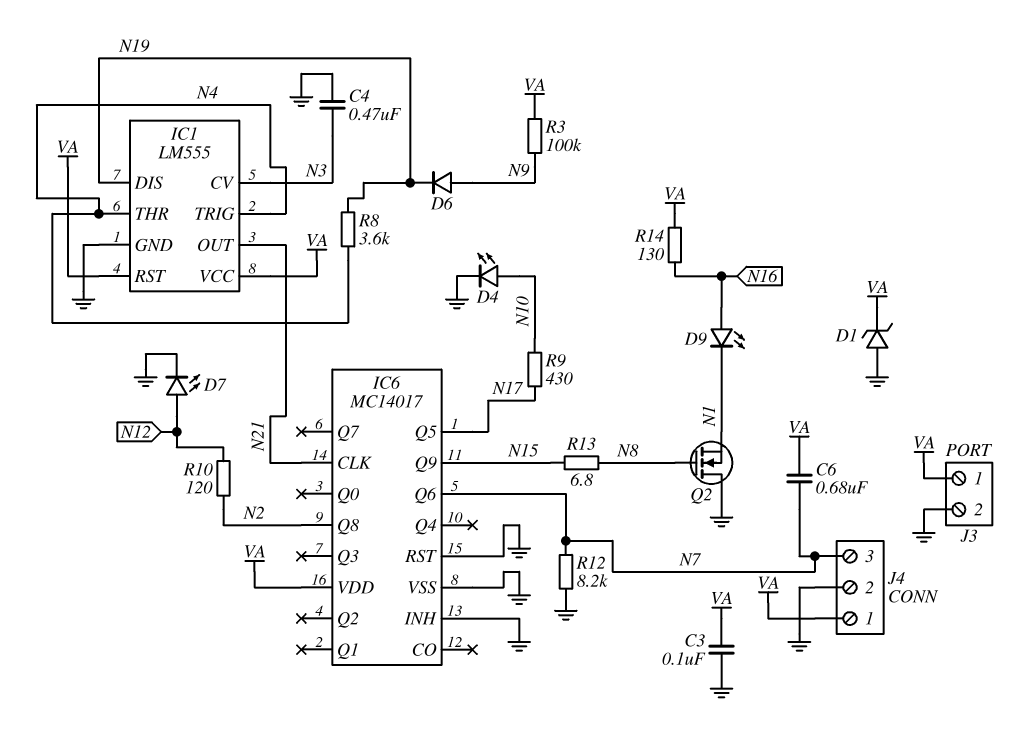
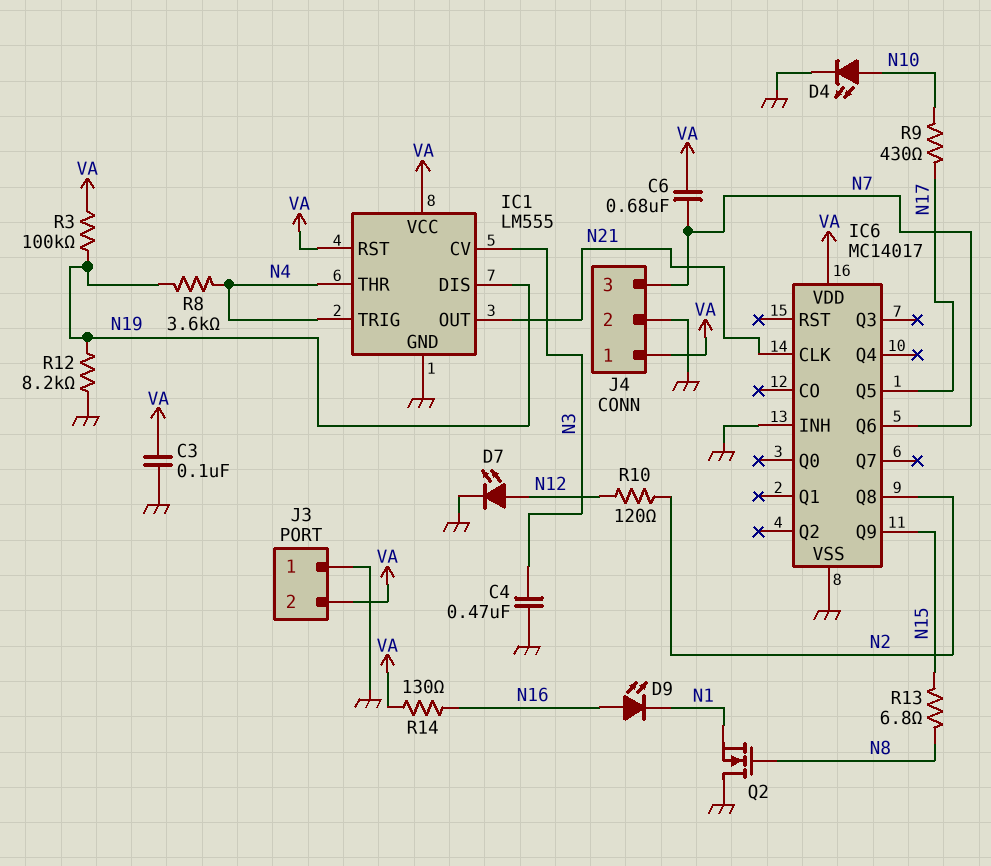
D1: zener (A GND, K VA) -> none
D6: diode (A N9, K N19) -> none
IC6 pin RST: GND -> none
J3 pin 1: VA -> GND
J3 pin 2: GND -> VA
R3: 100k (N9, VA) -> 100k (N19, VA)
R12: 8.2k (GND, N7) -> 8.2k (GND, N19)

